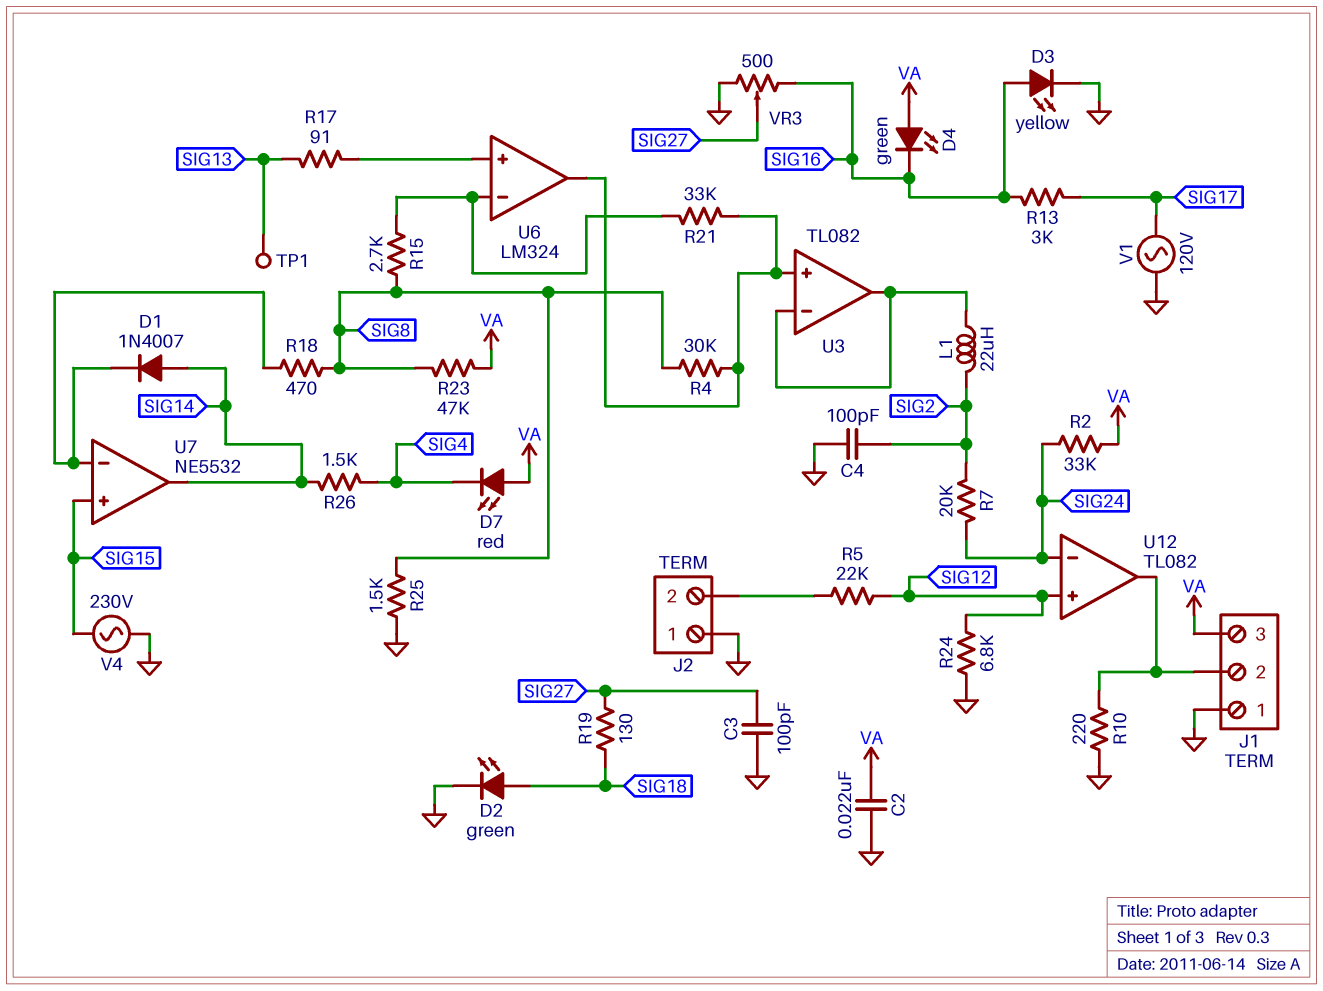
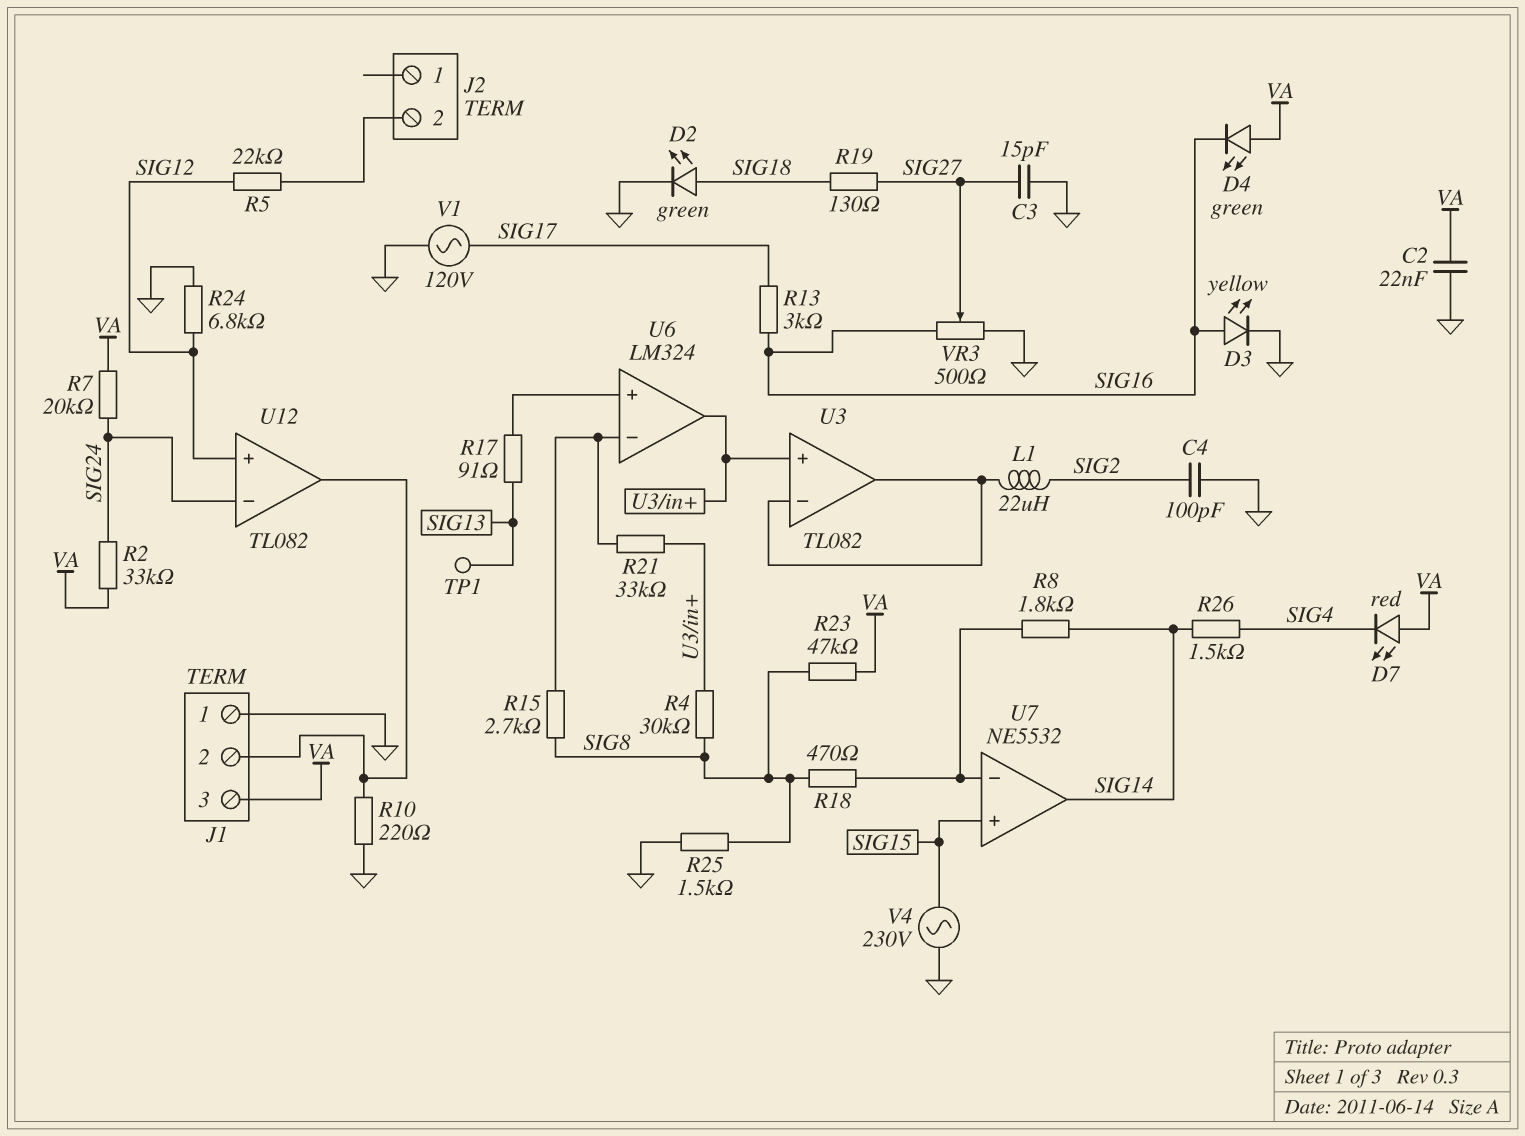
C3: 100pF (GND, SIG27) -> 15pF (GND, SIG27)
D1: diode 1N4007 (A SIG14, K U7/in-) -> none
J2 pin 1: GND -> none
R7: 20k (SIG2, SIG24) -> 20k (SIG24, VA)
R8: none -> 1.8k (SIG14, U7/in-)

